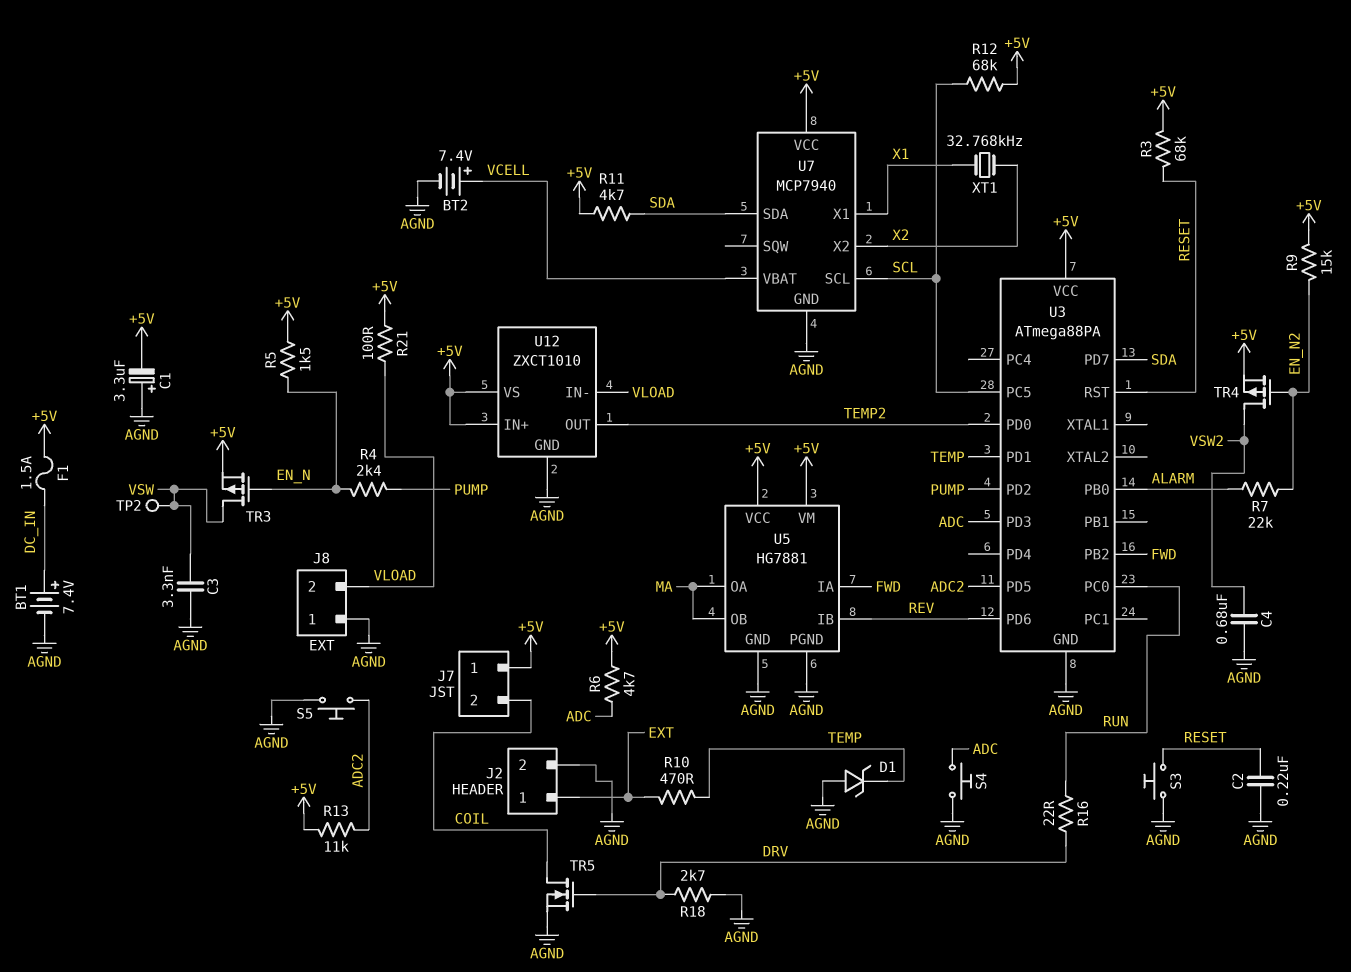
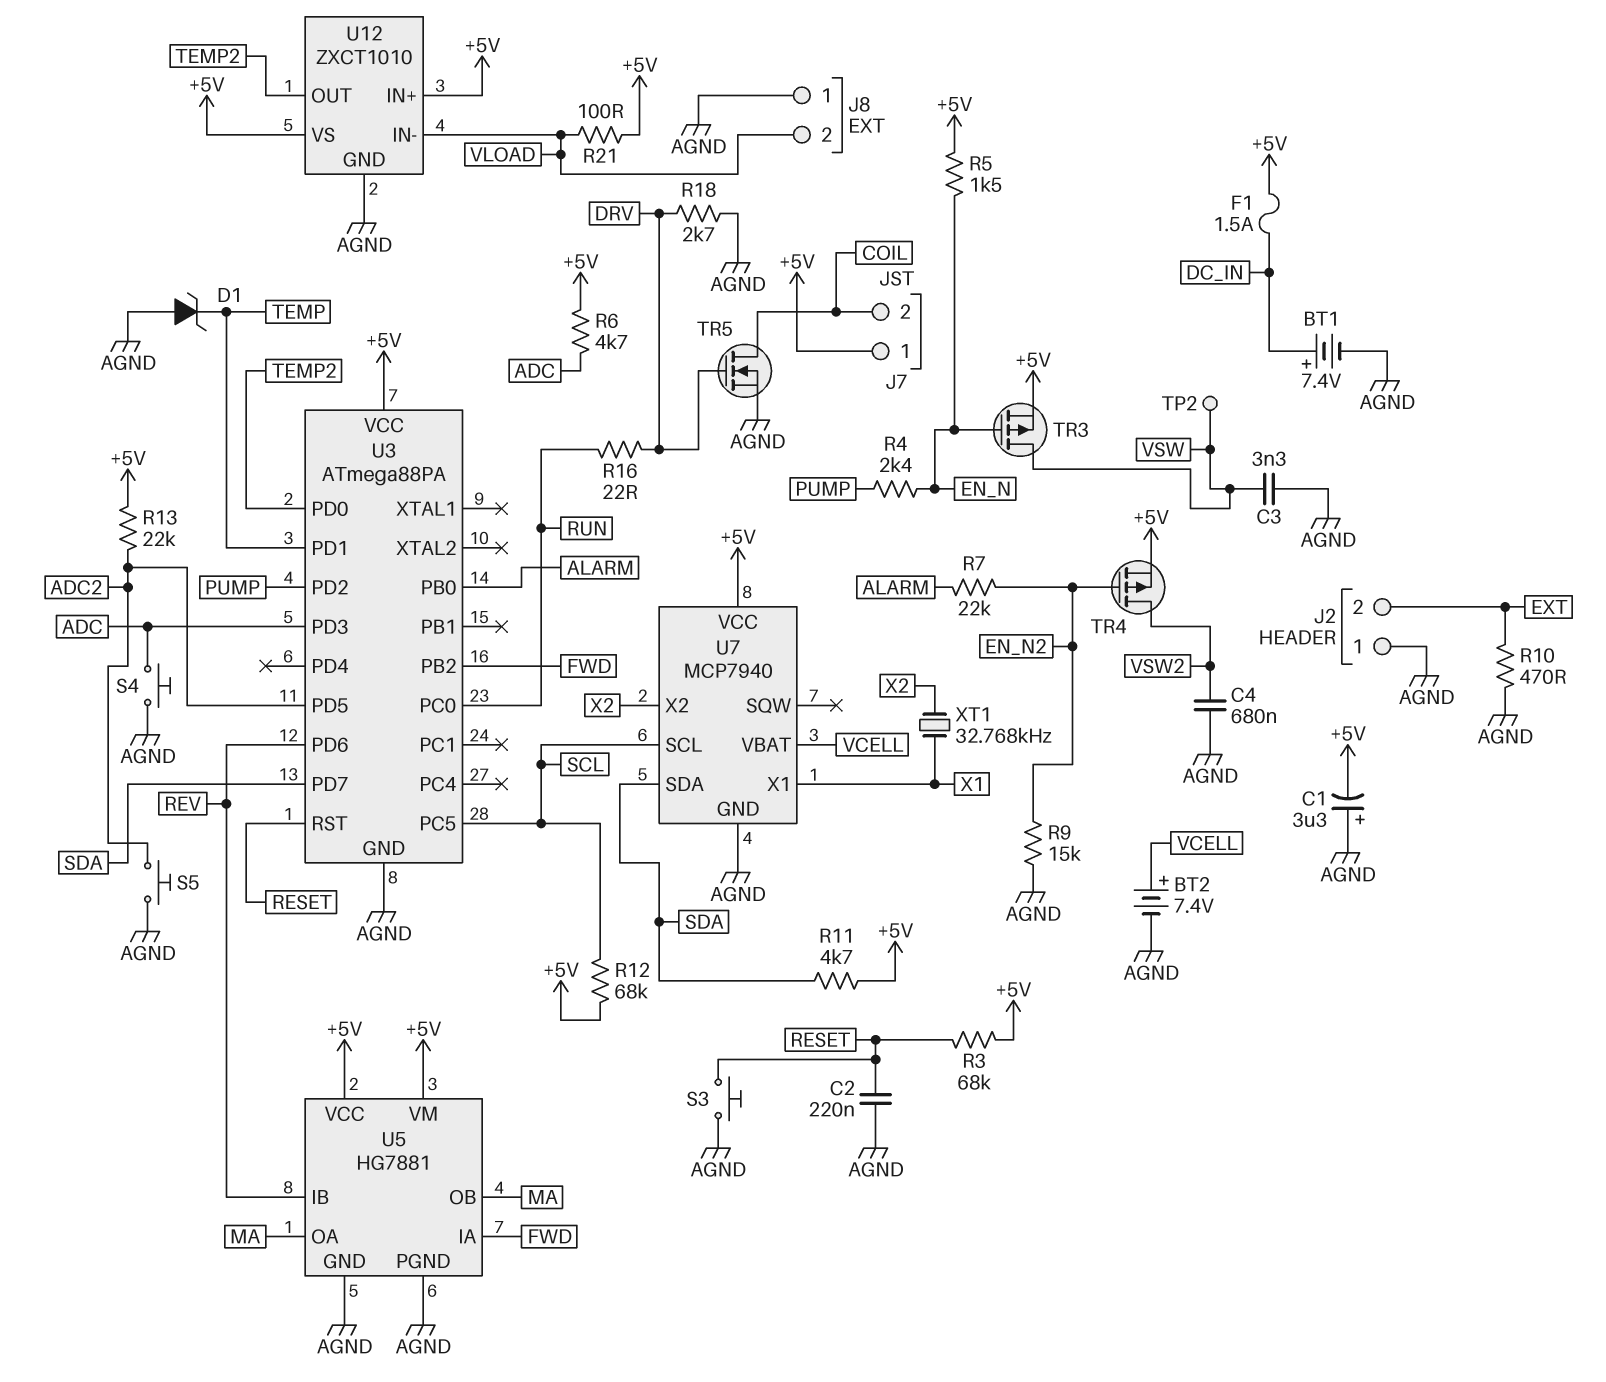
J2 pin 1: EXT -> AGND
J2 pin 2: AGND -> EXT
R9: 15k (+5V, EN_N2) -> 15k (AGND, EN_N2)
R10: 470 (EXT, TEMP) -> 470 (AGND, EXT)
R13: 11k (+5V, ADC2) -> 22k (+5V, ADC2)

